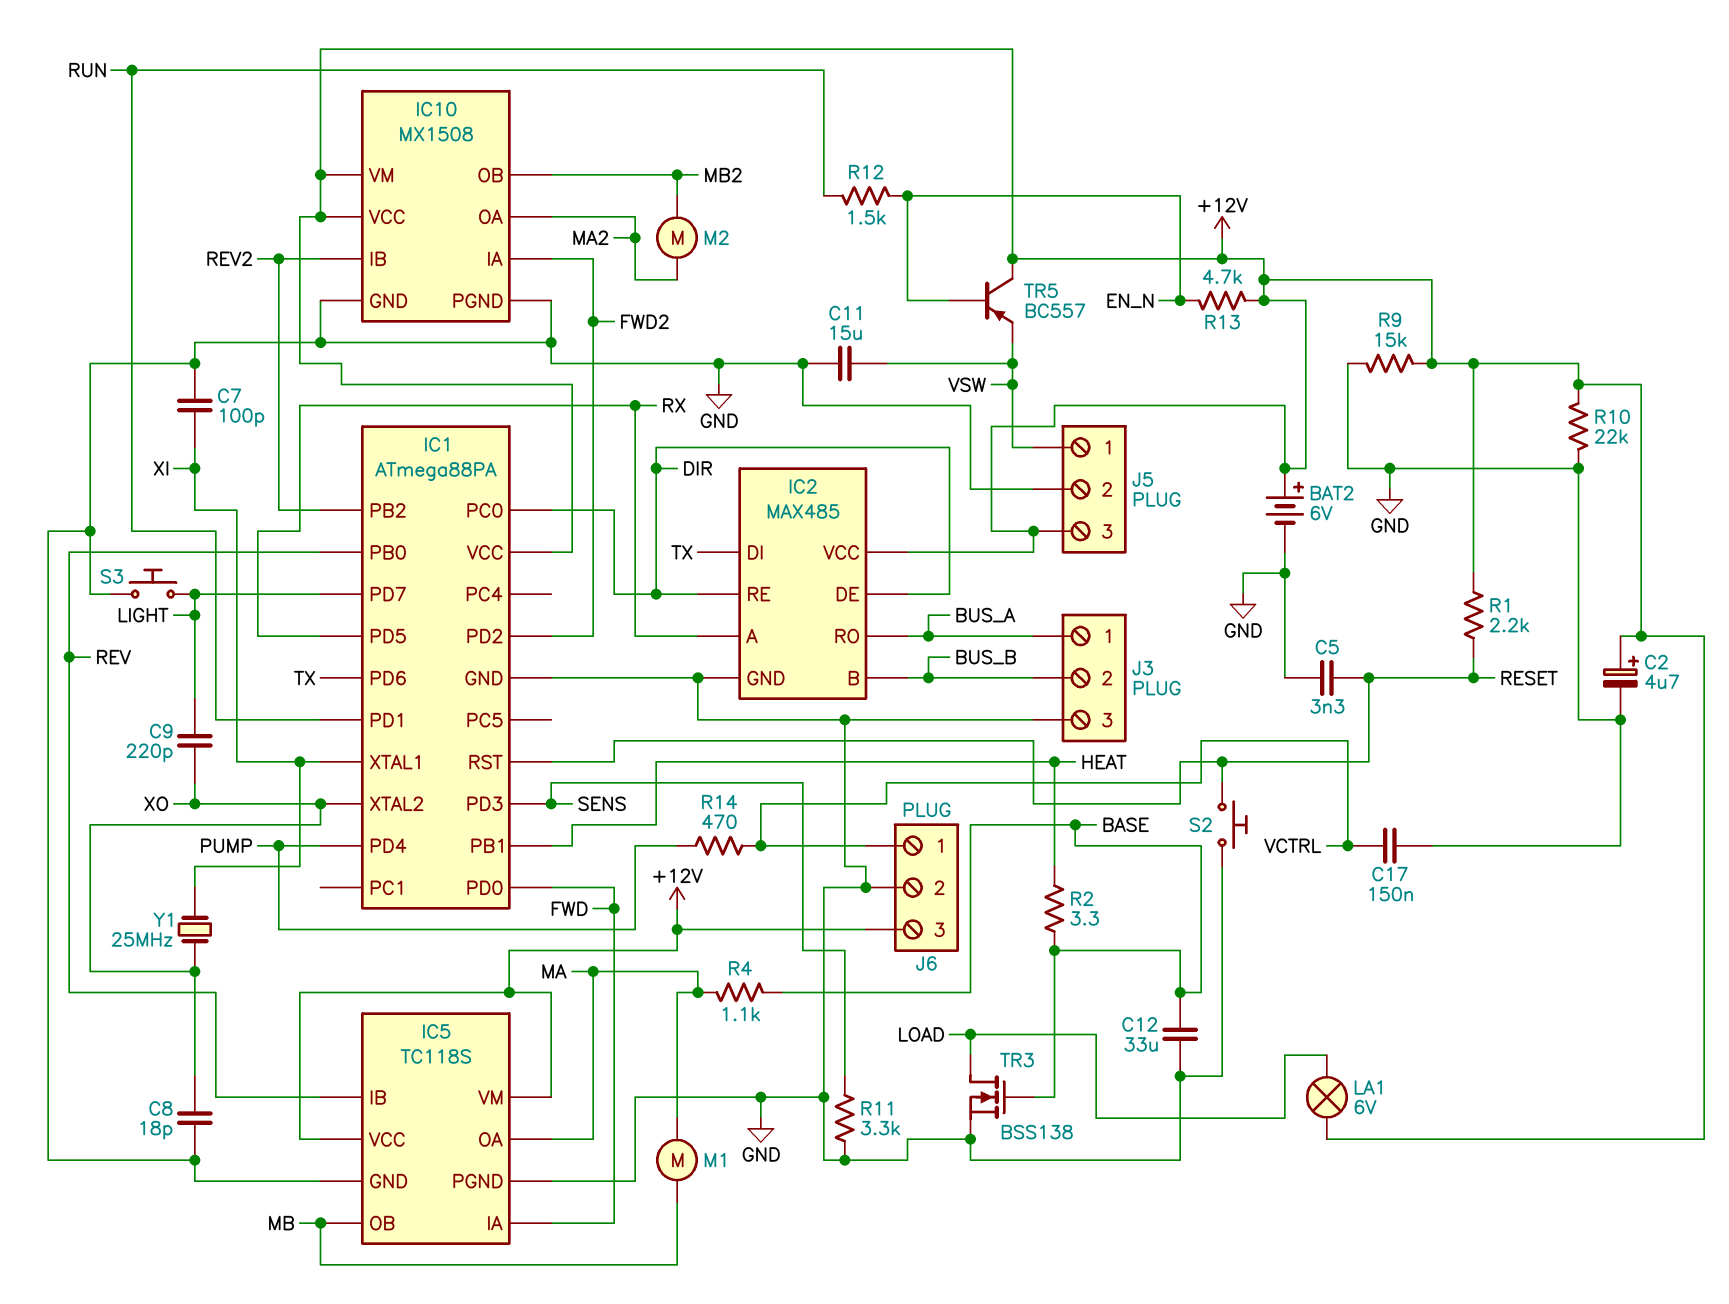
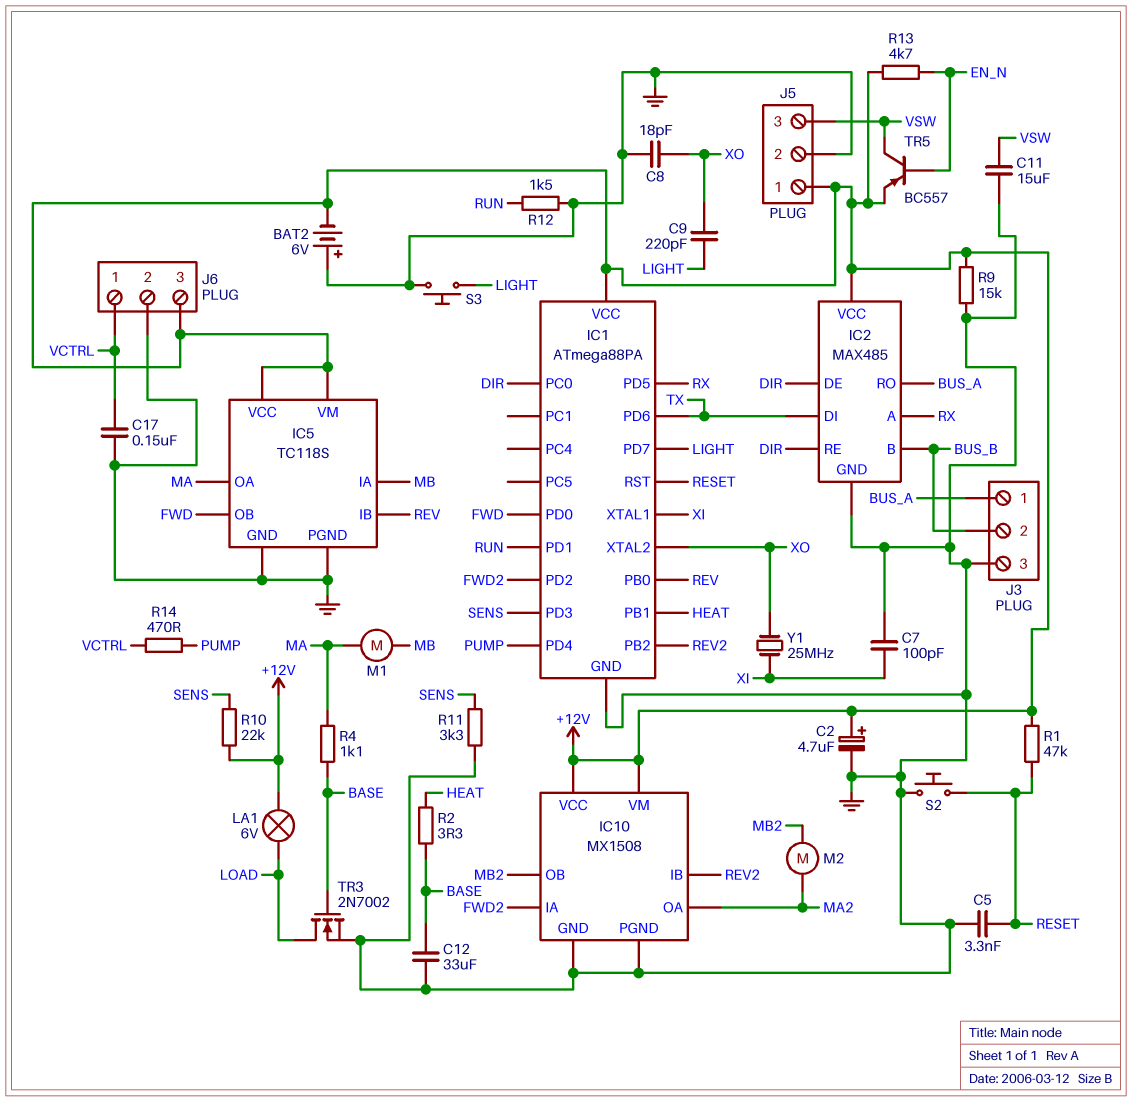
BAT2: 6V (plus +12V, minus GND) -> 6V (plus GND, minus +12V)
IC5 pin IA: FWD -> MB
IC5 pin OB: MB -> FWD
J5 pin 1: VSW -> +12V
J5 pin 3: +12V -> VSW
R1: 2.2k (+12V, RESET) -> 47k (+12V, RESET)
R10: 22k (+12V, GND) -> 22k (+12V, SENS)
R12: 1.5k (EN_N, RUN) -> 1.5k (GND, RUN)
TR3: NMOS BSS138 (G BASE, D LOAD, S GND) -> NMOS 2N7002 (G BASE, D LOAD, S GND)
TR5: PNP BC557 (B EN_N, C +12V, E VSW) -> PNP BC557 (B EN_N, C VSW, E +12V)

